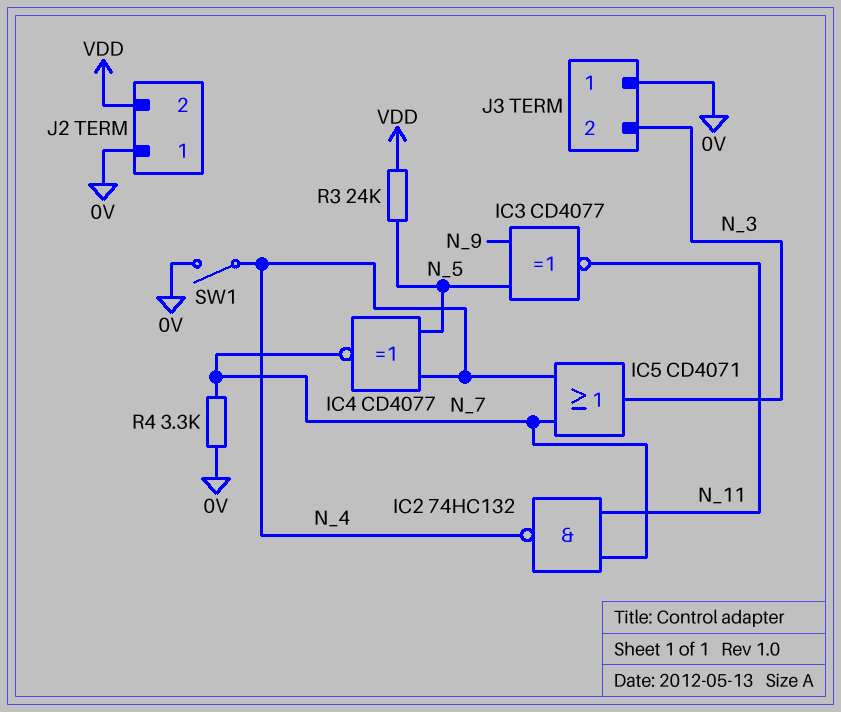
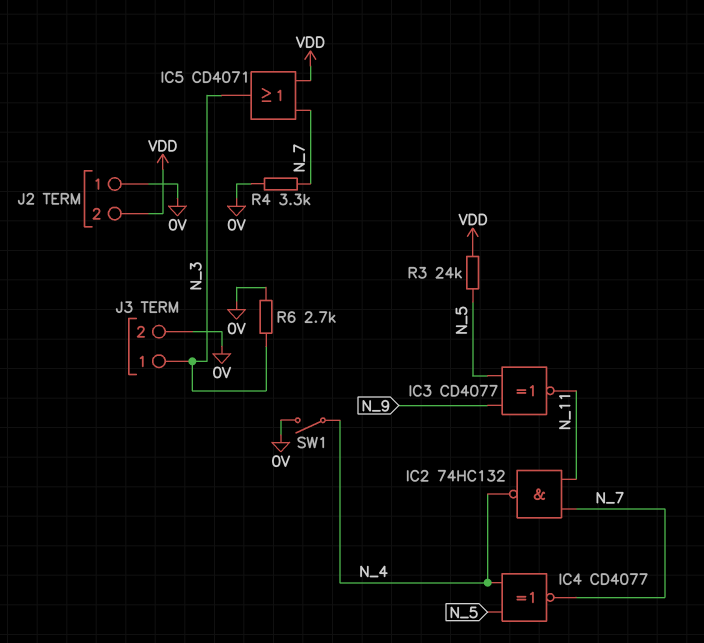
IC5: OR CD4071 (in N_4, in N_7, out N_3) -> OR CD4071 (in N_7, in VDD, out N_3)
J3 pin 1: 0V -> N_3
J3 pin 2: N_3 -> 0V
R6: none -> 2.7k (0V, N_3)

